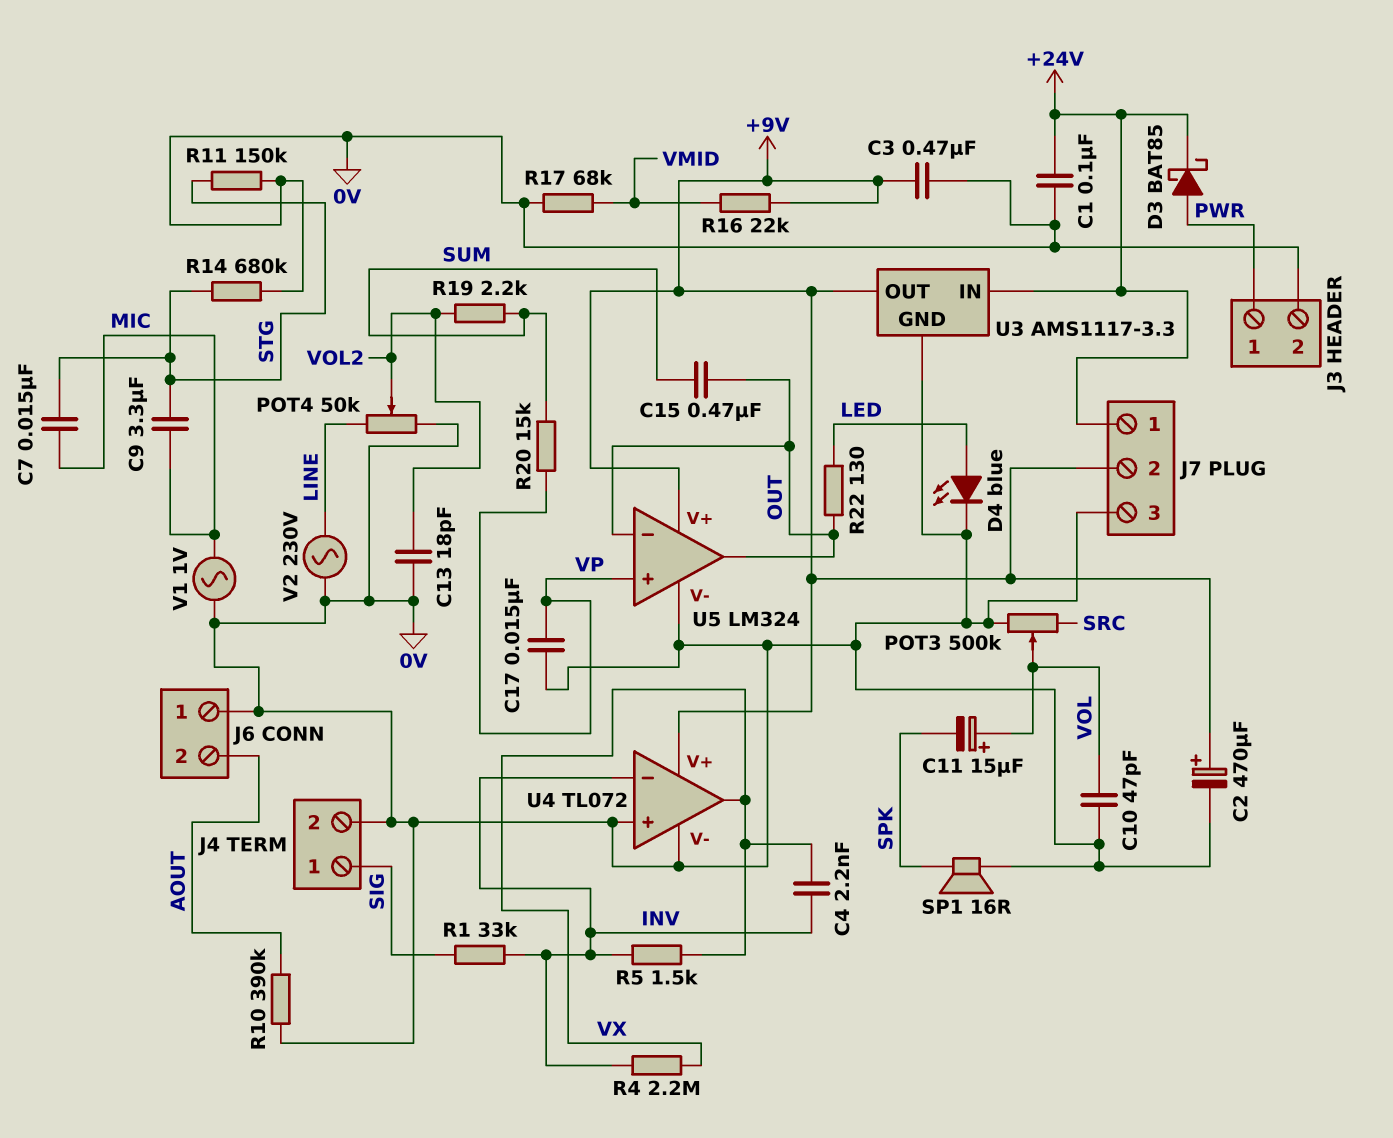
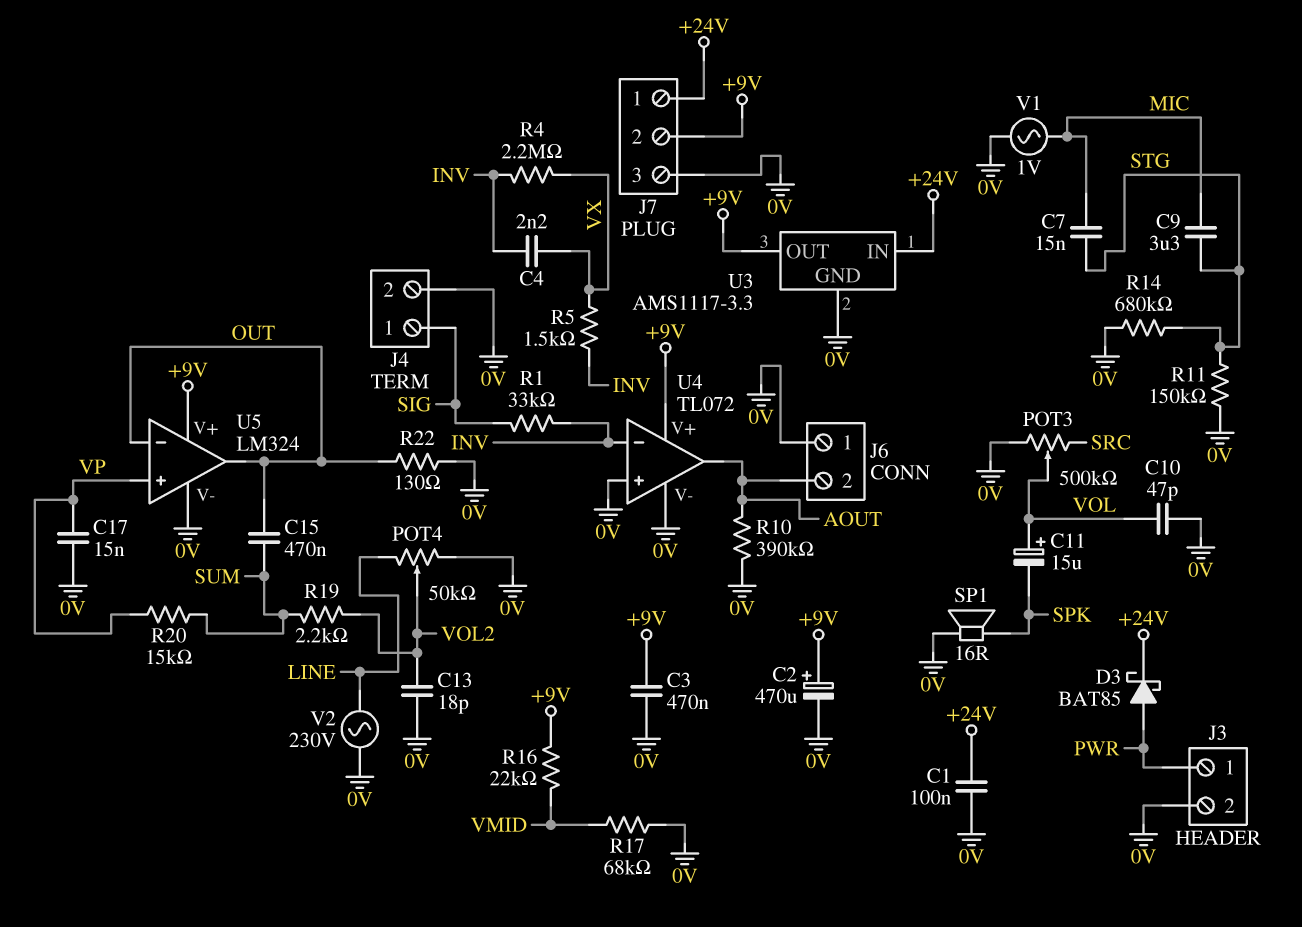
D4: LED blue (A LED, K 0V) -> none
R22: 130 (LED, OUT) -> 130 (0V, OUT)
U4 pin out: VX -> AOUT

